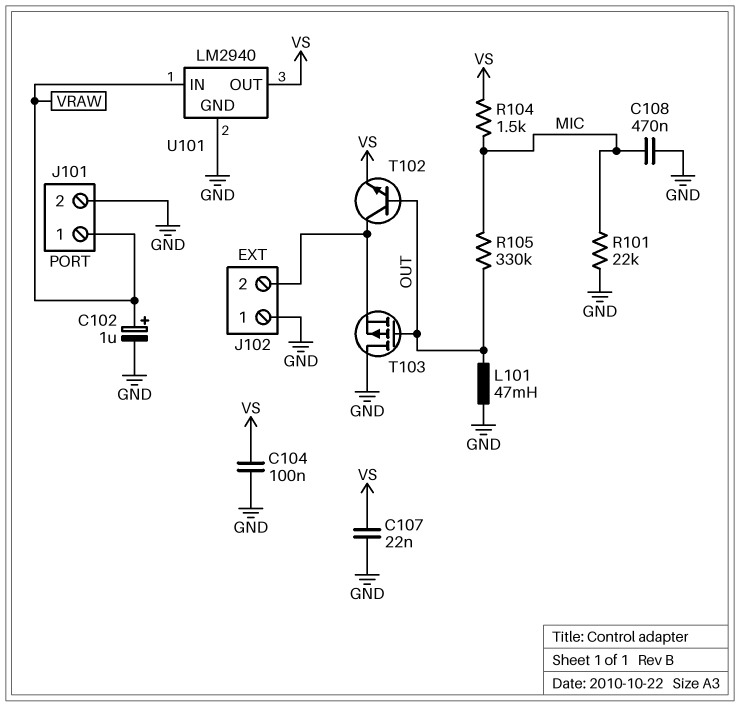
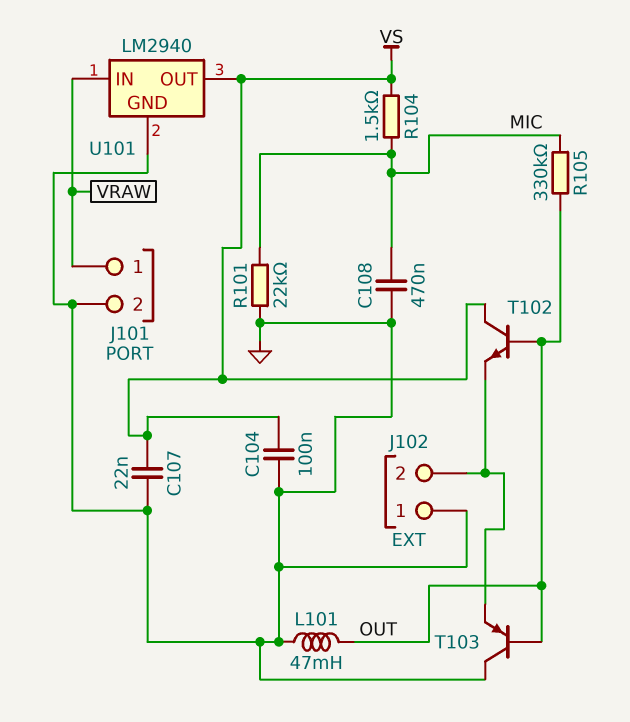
C102: 1uF (plus VRAW, minus GND) -> none
T102: NPN (B OUT, C J102/2, E VS) -> NPN (B OUT, C VS, E J102/2)
T103: PMOS (G OUT, D GND, S J102/2) -> PNP (B OUT, C GND, E J102/2)

